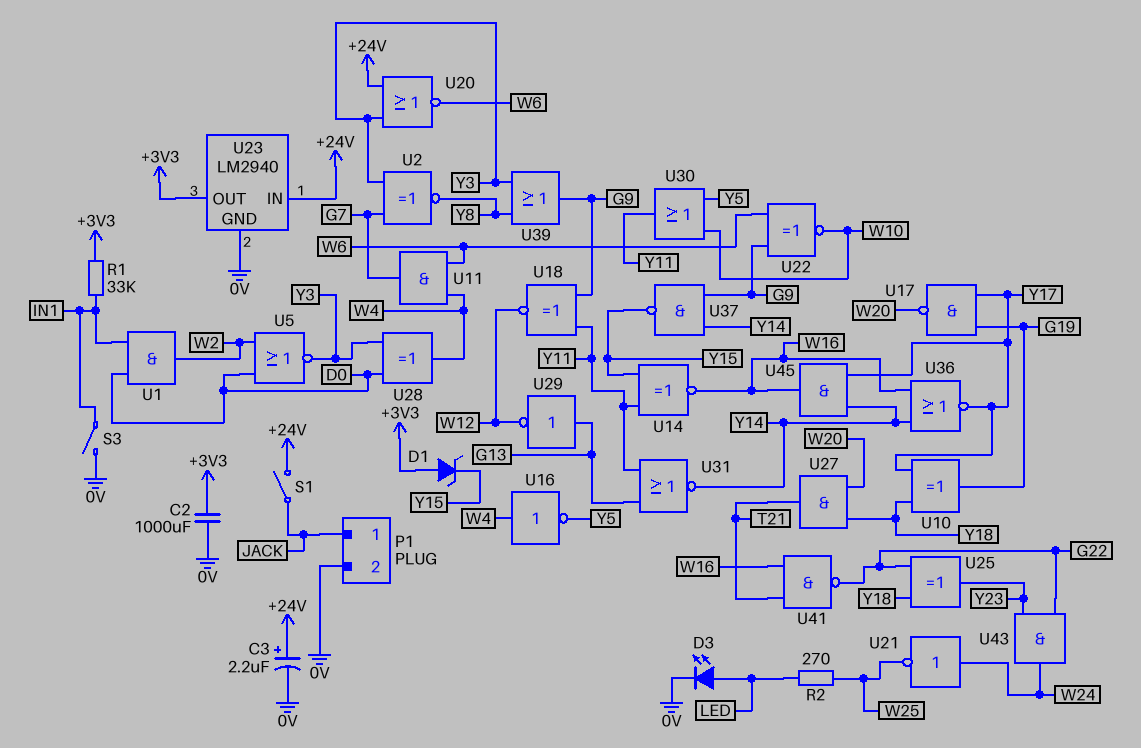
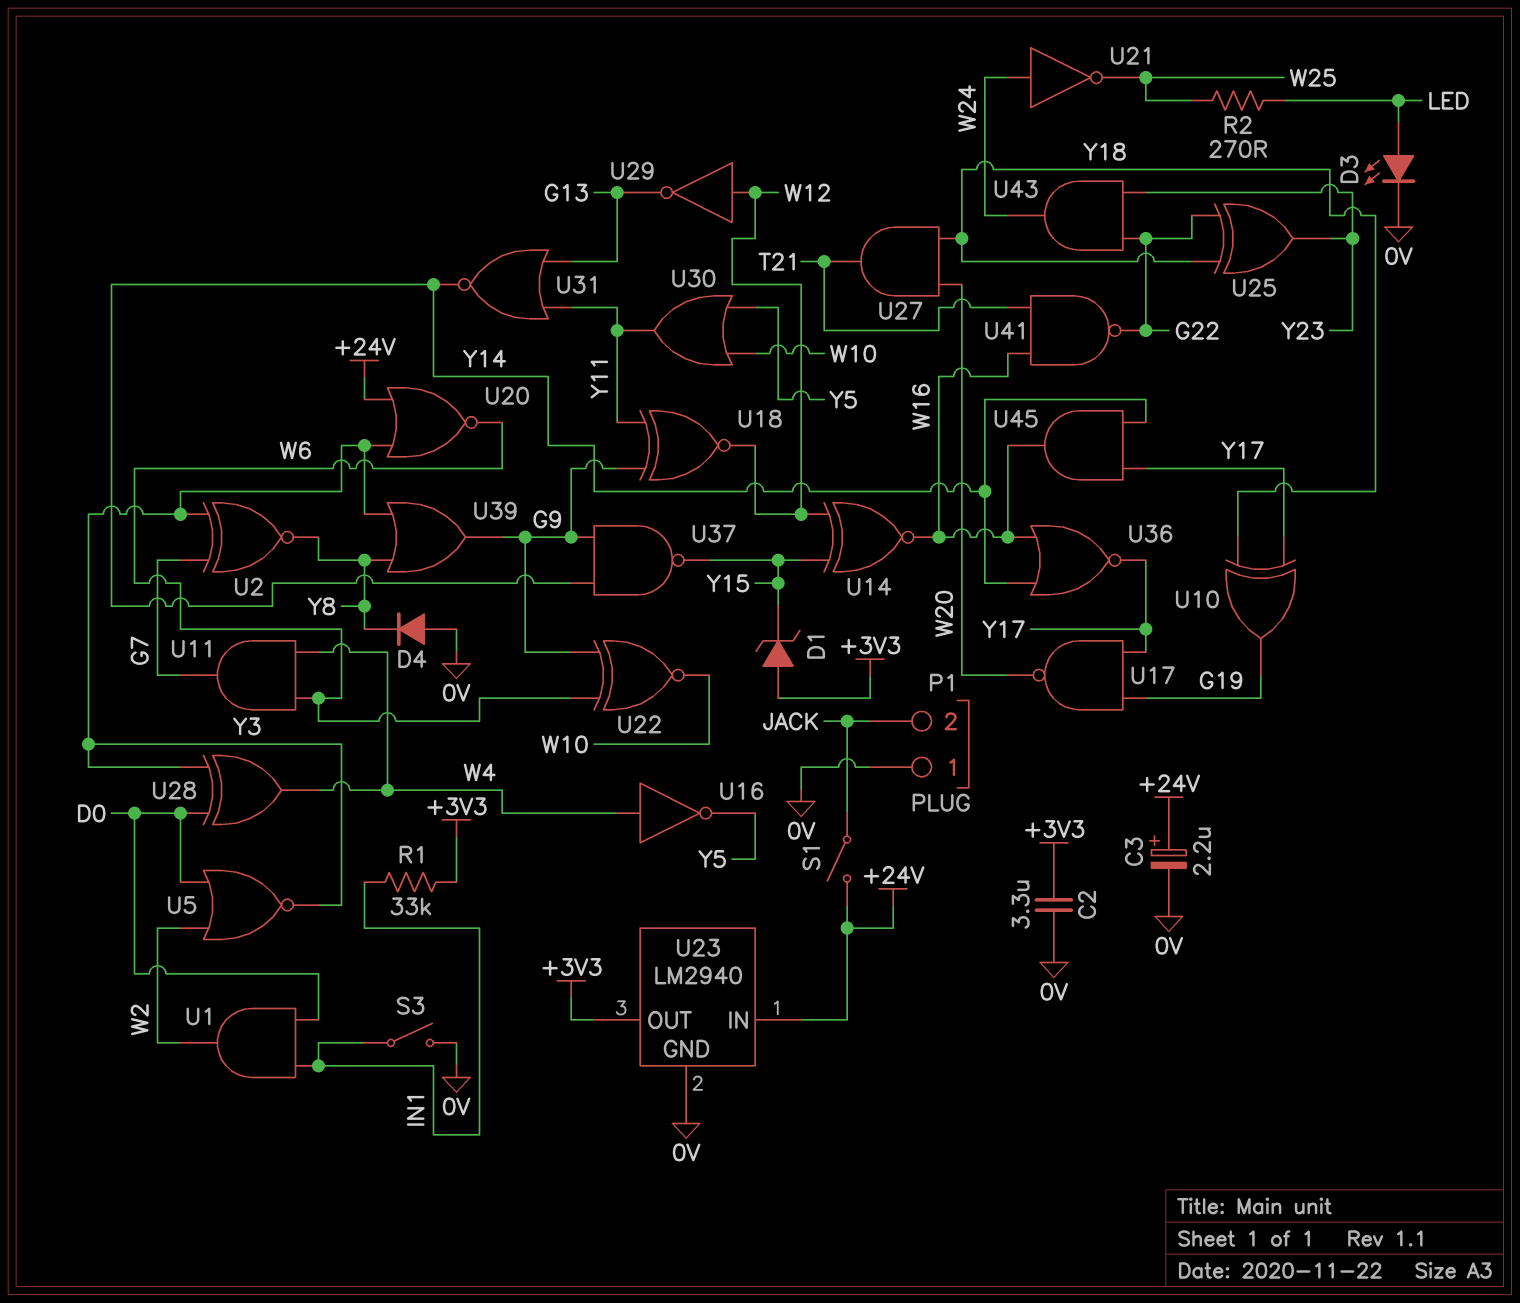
C2: 1000uF (+3V3, 0V) -> 3.3uF (+3V3, 0V)
D4: none -> diode (A 0V, K Y8)
P1 pin 1: JACK -> 0V
P1 pin 2: 0V -> JACK
U14: XNOR (in Y11, in Y15, out W16) -> XNOR (in W12, in Y15, out W16)
U29: NOT (in G13, out W12) -> NOT (in W12, out G13)

